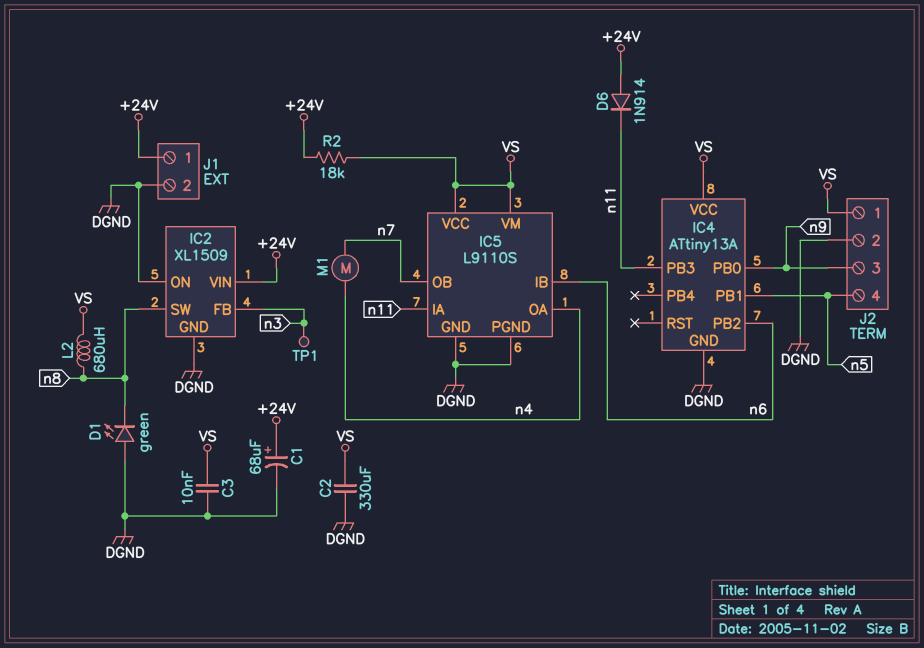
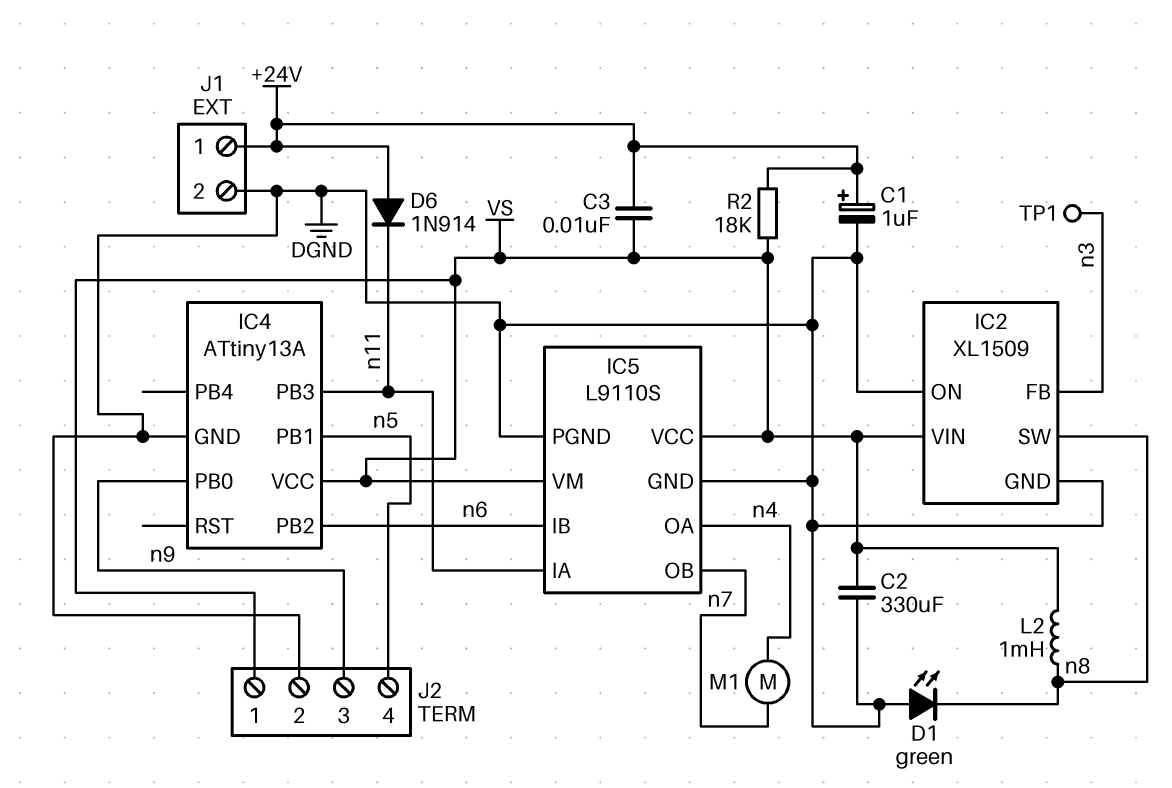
C1: 68uF (plus +24V, minus DGND) -> 1uF (plus +24V, minus DGND)
C3: 10nF (DGND, VS) -> 10nF (+24V, VS)
IC2 pin VIN: +24V -> VS
L2: 680uH (VS, n8) -> 1mH (VS, n8)

